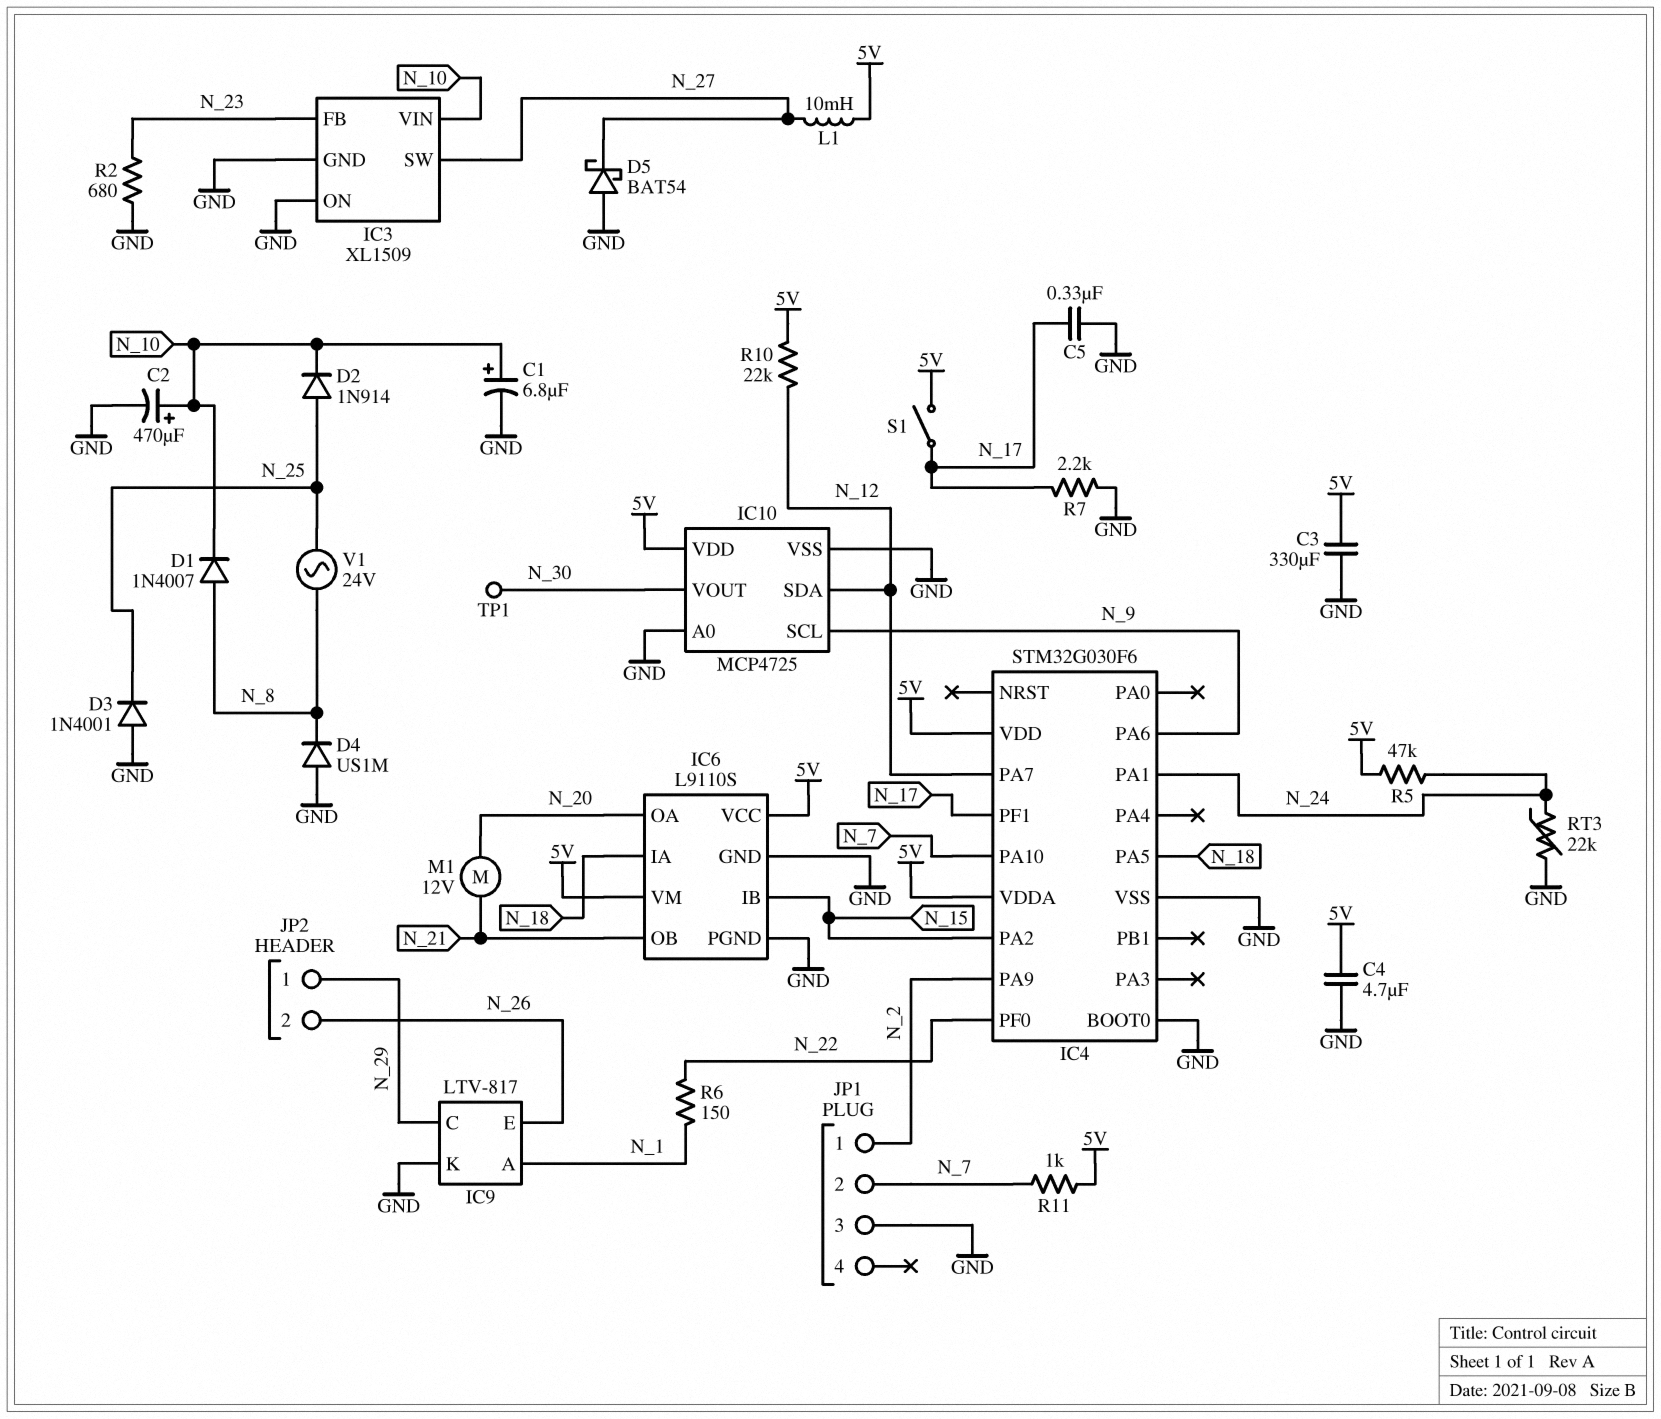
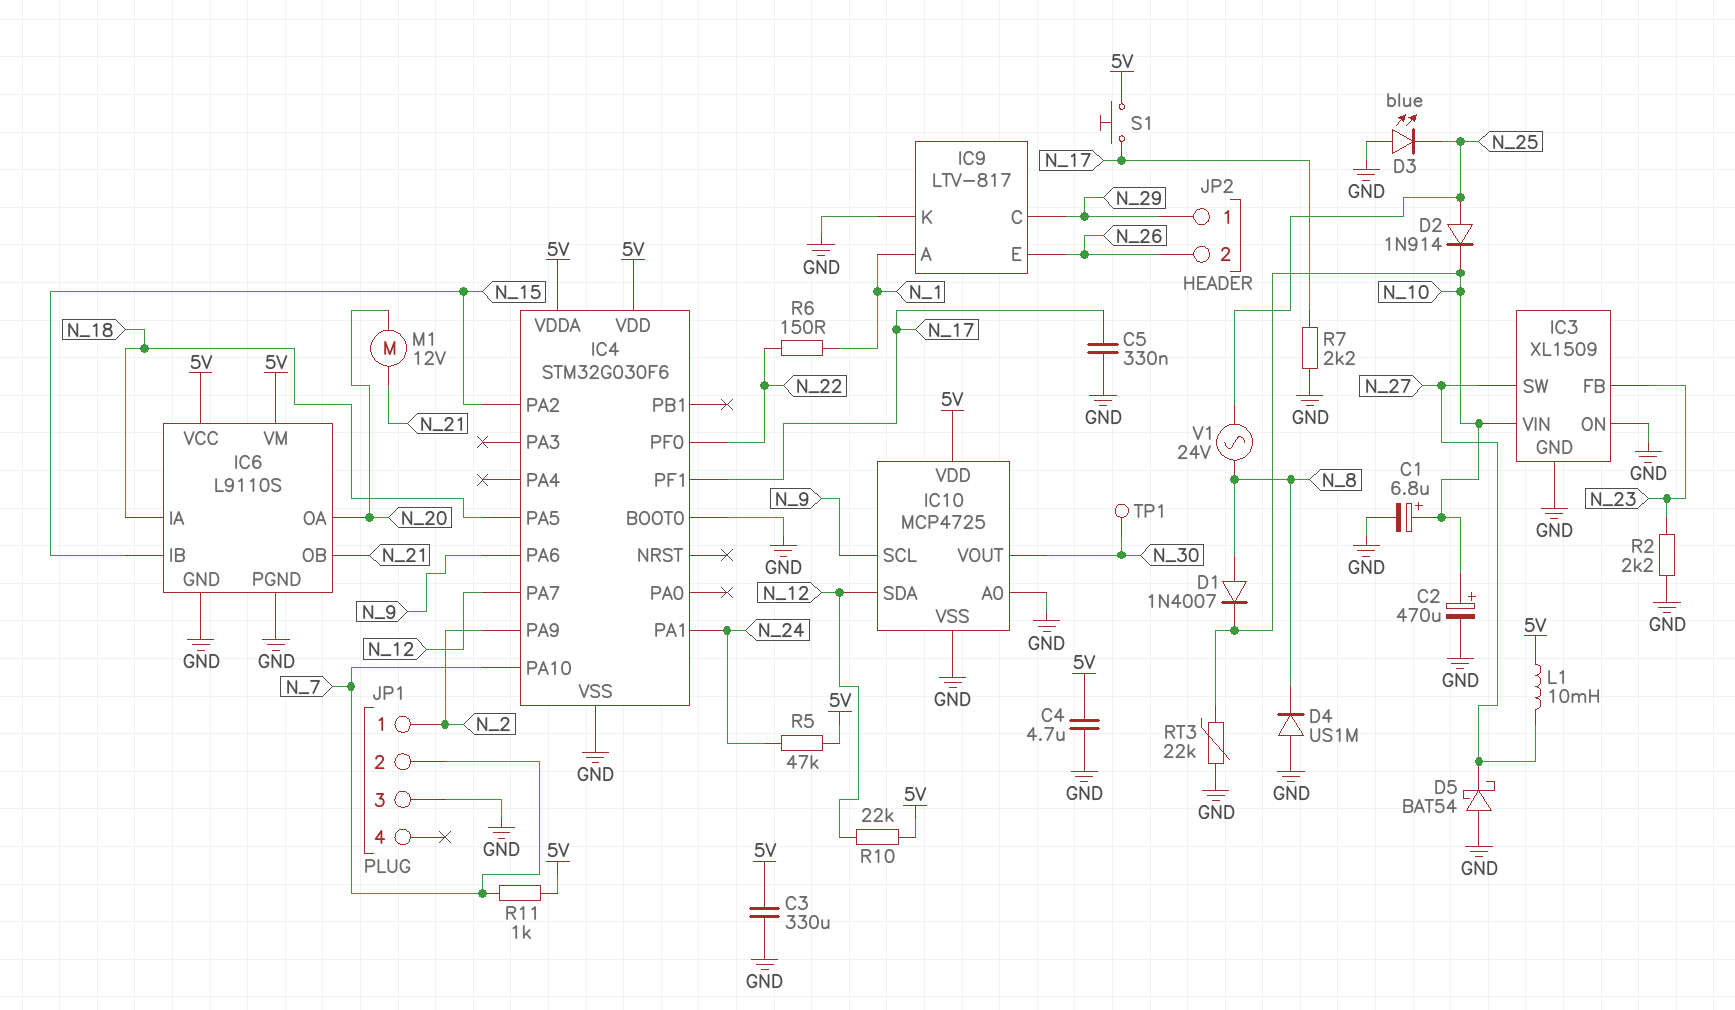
D3: diode 1N4001 (A GND, K N_25) -> LED blue (A GND, K N_25)
R2: 680 (GND, N_23) -> 2.2k (GND, N_23)
RT3: 22k (GND, N_24) -> 22k (GND, N_10)
S1: switch (5V, N_17) -> button (5V, N_17)

